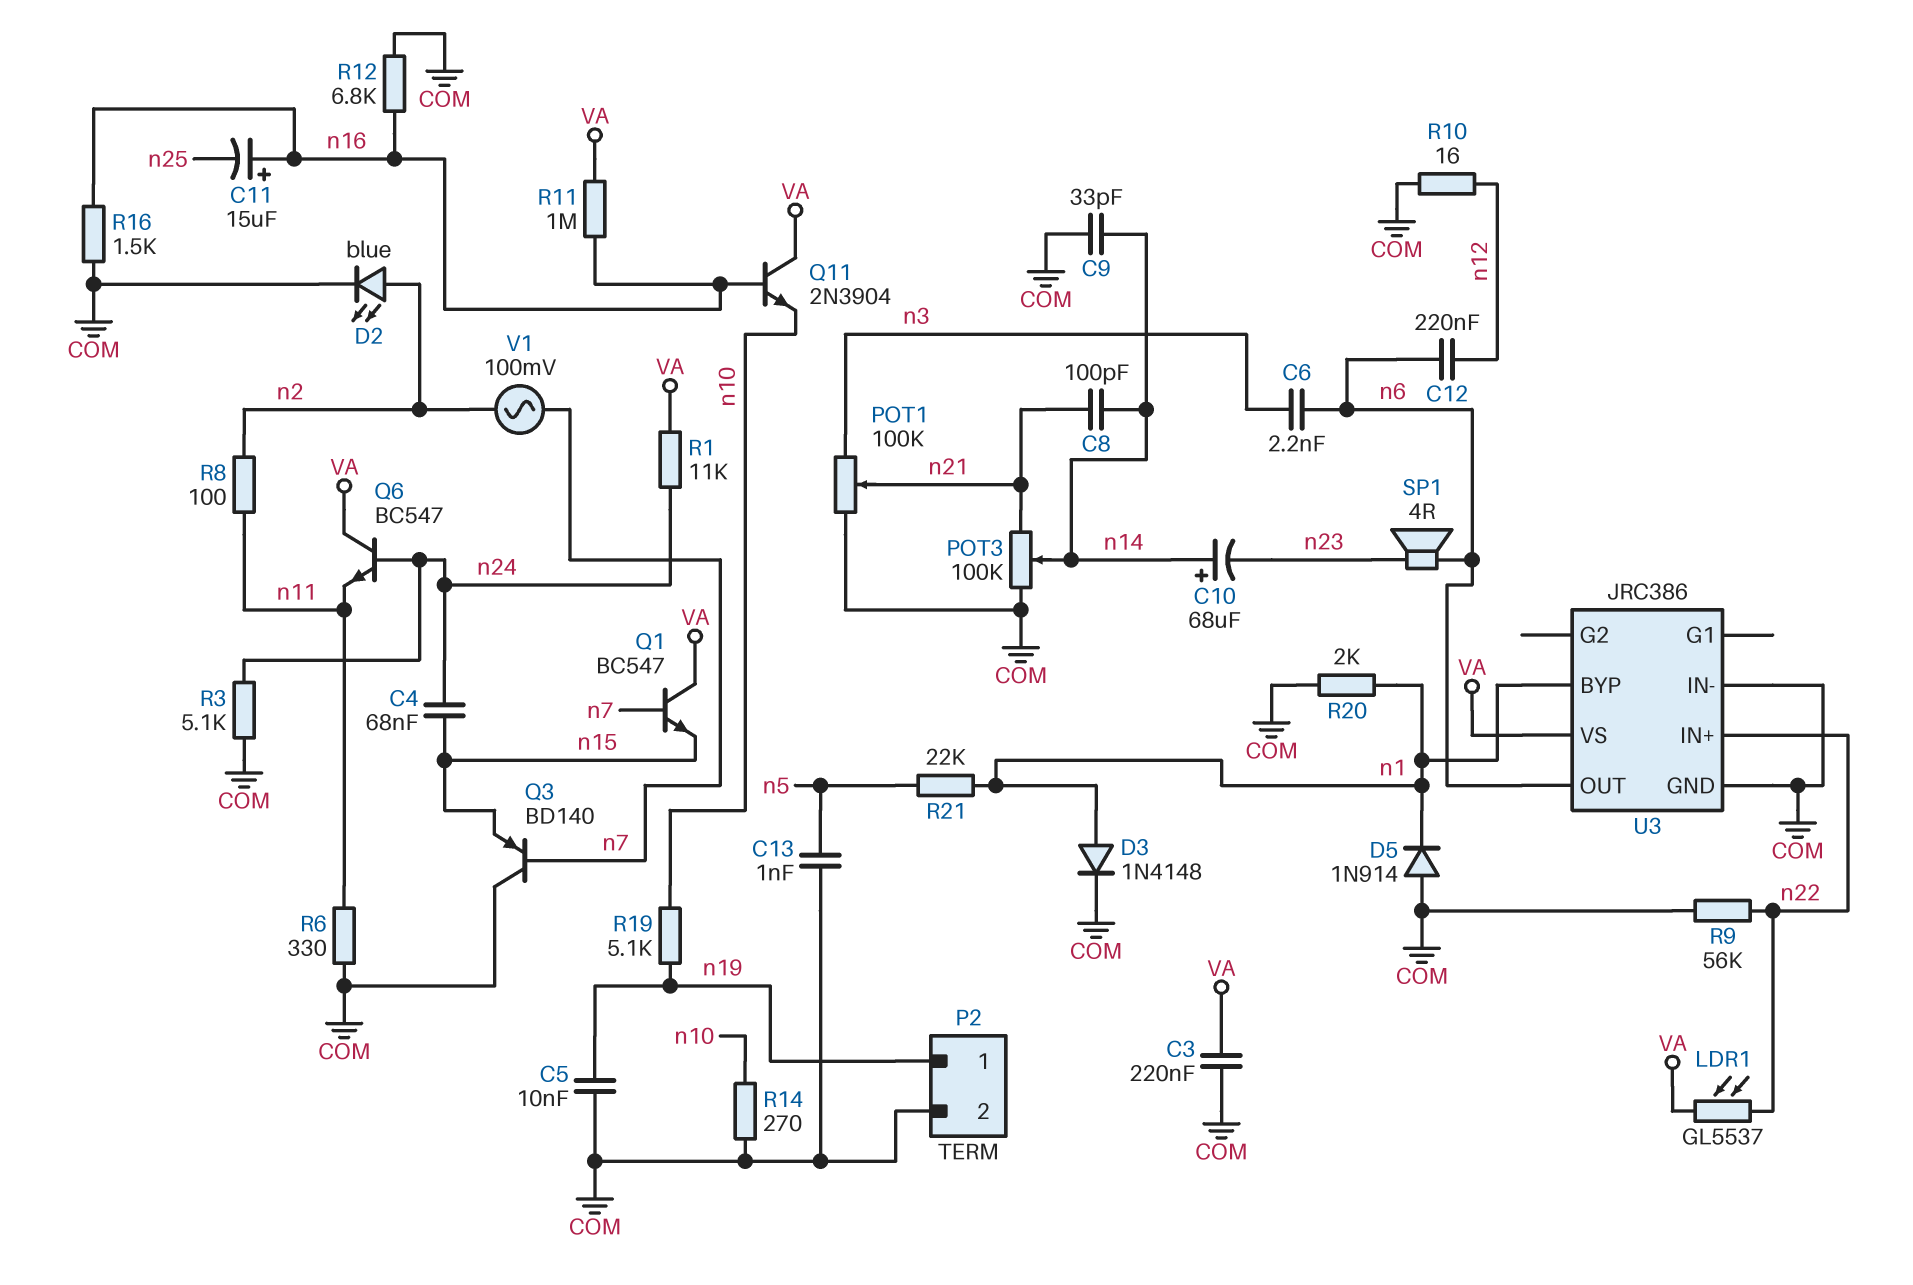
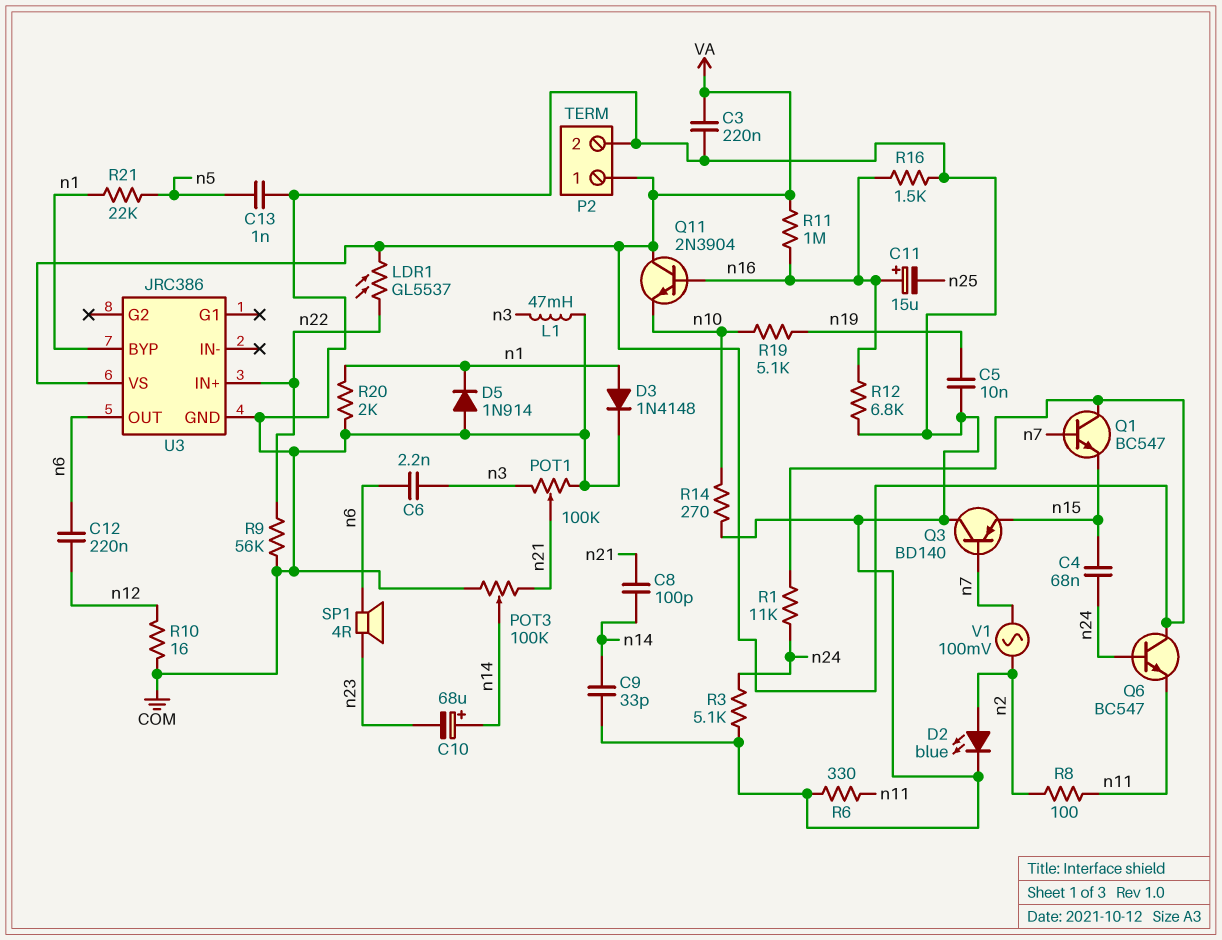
L1: none -> 47mH (COM, n3)
P2 pin 1: n19 -> VA
U3 pin IN-: COM -> none

